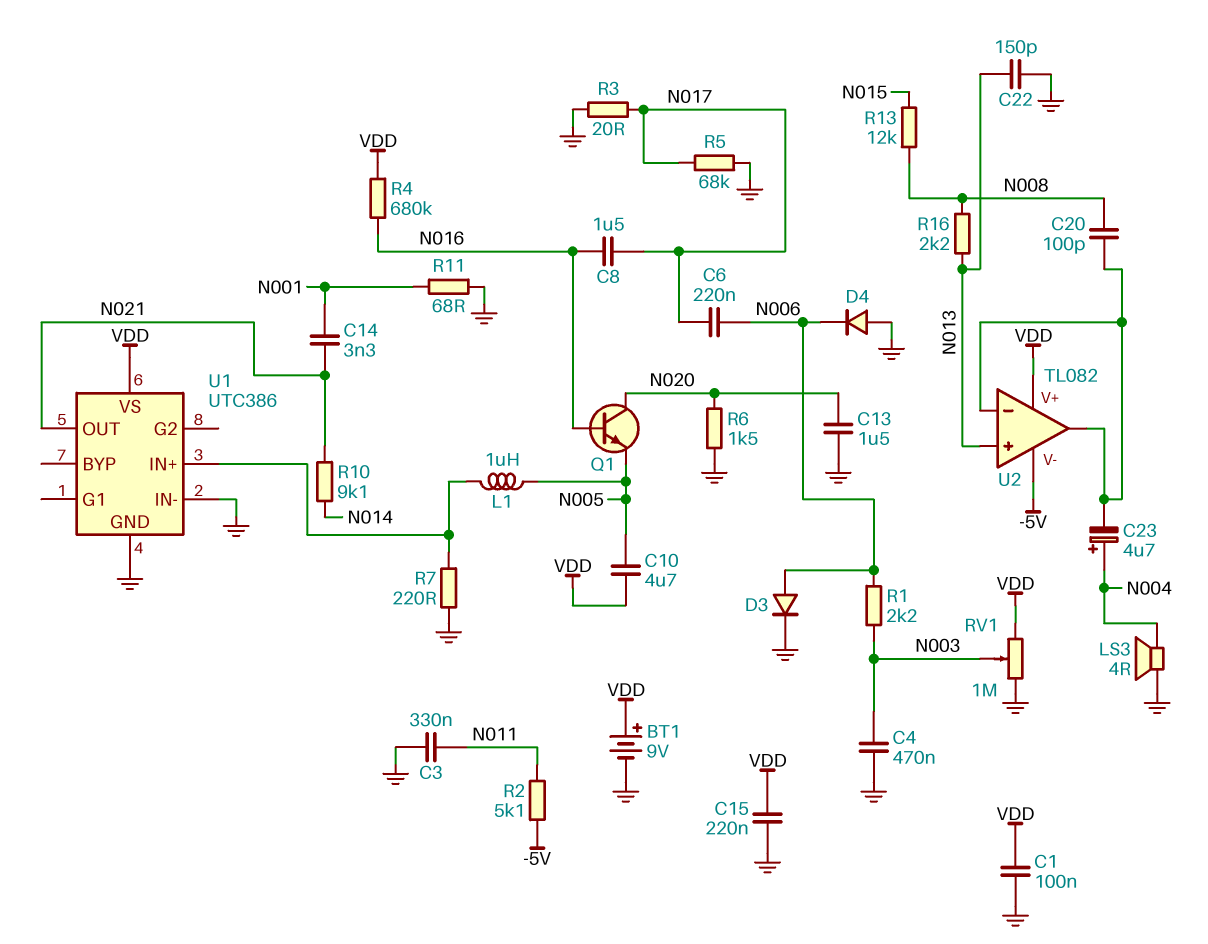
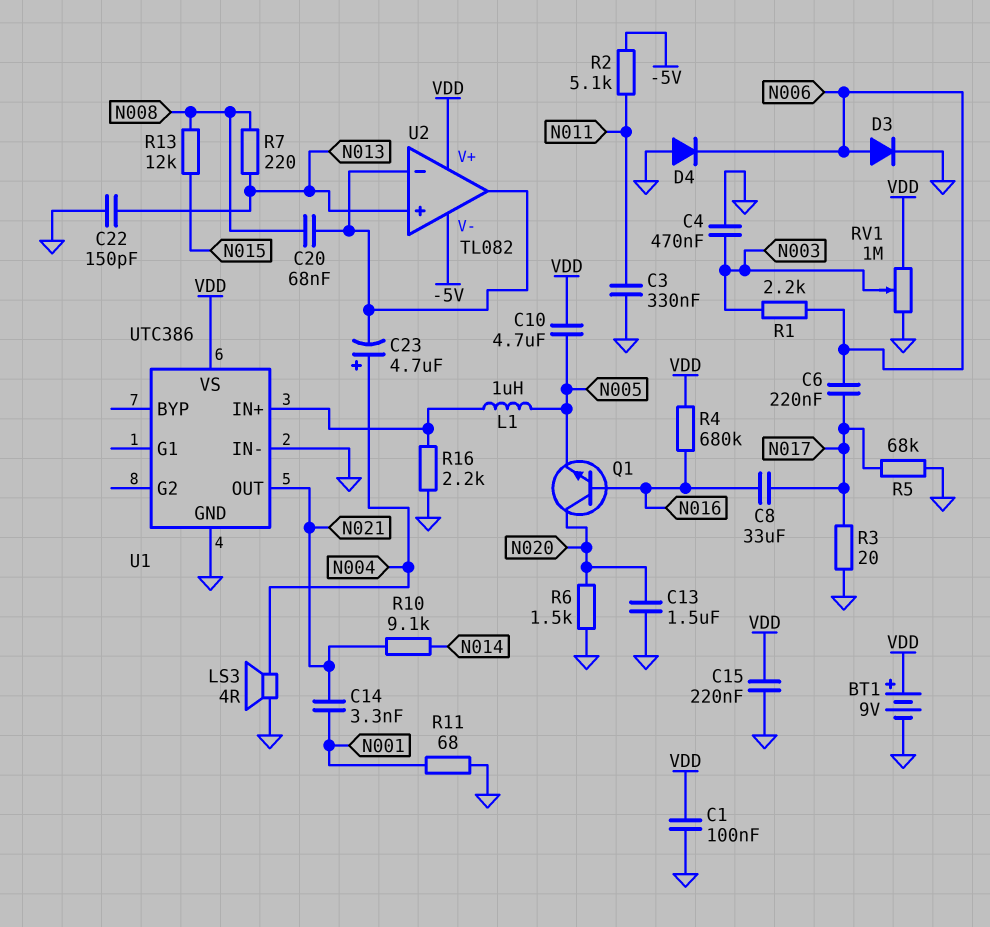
C8: 1.5uF (N016, N017) -> 33uF (N016, N017)
C20: 100pF (N008, U2/in-) -> 68nF (N008, U2/in-)
R7: 220 (GND, U1/IN+) -> 220 (N008, N013)
R16: 2.2k (N008, N013) -> 2.2k (GND, U1/IN+)

